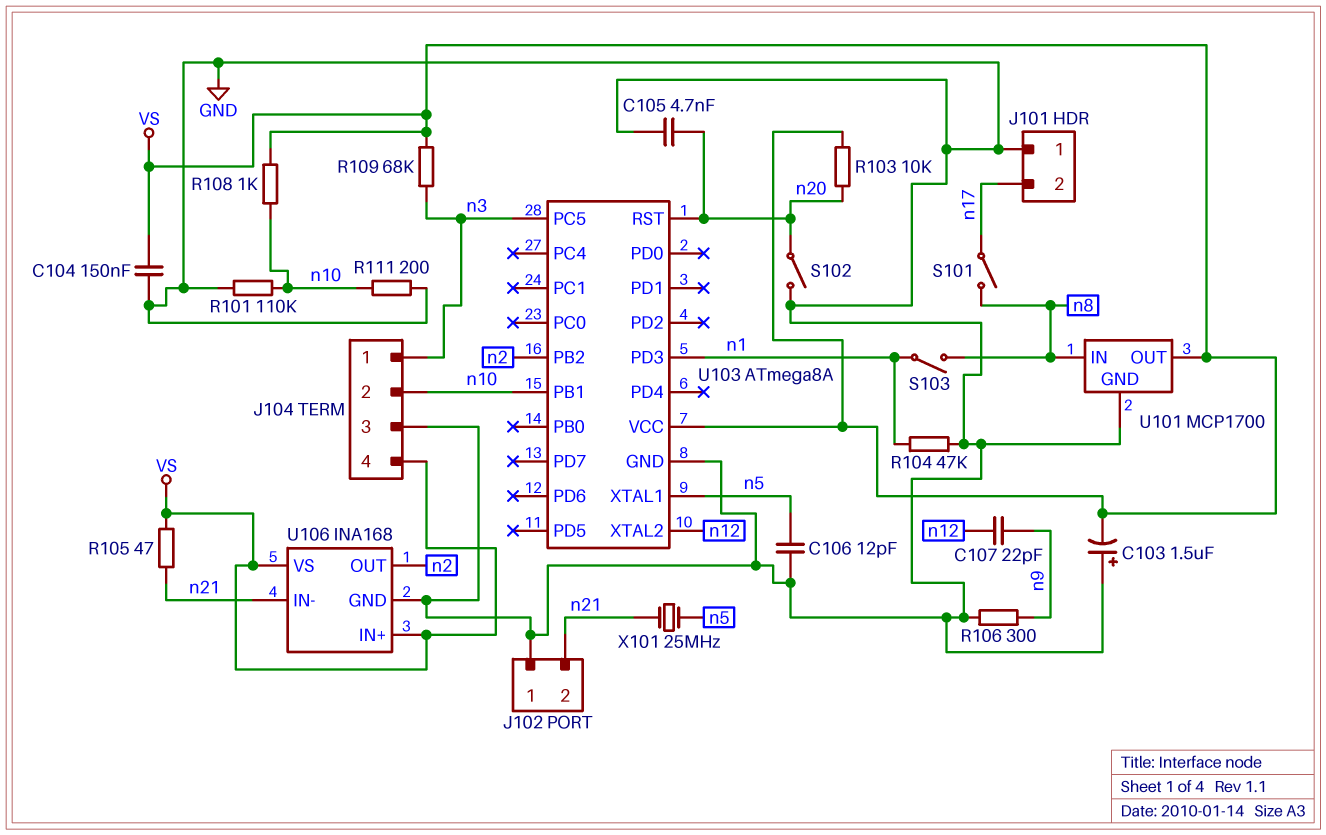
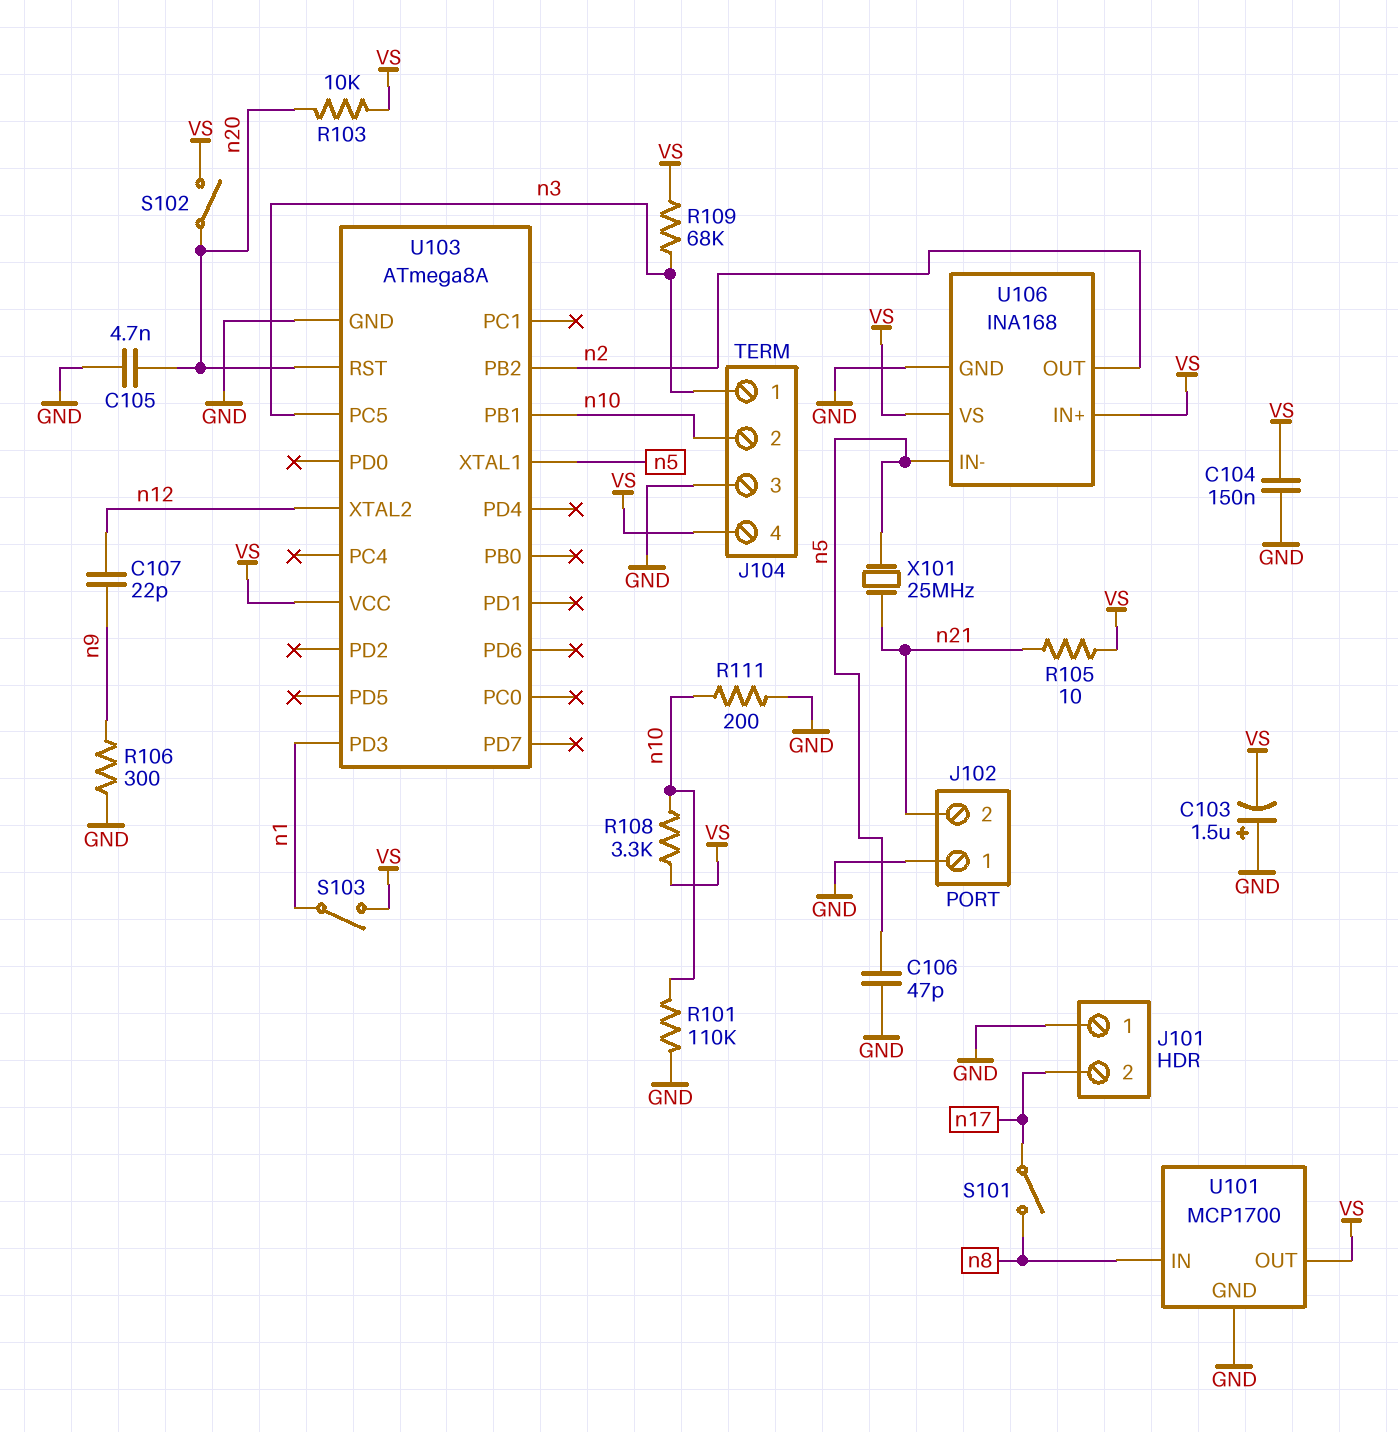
C106: 12pF (GND, n5) -> 47pF (GND, n5)
R104: 47k (GND, n1) -> none
R105: 47 (VS, n21) -> 10 (VS, n21)
R108: 1k (VS, n10) -> 3.3k (VS, n10)
S102: switch (GND, n20) -> switch (VS, n20)
S103: switch (n1, n8) -> switch (VS, n1)
U106 pin IN-: n21 -> n5

